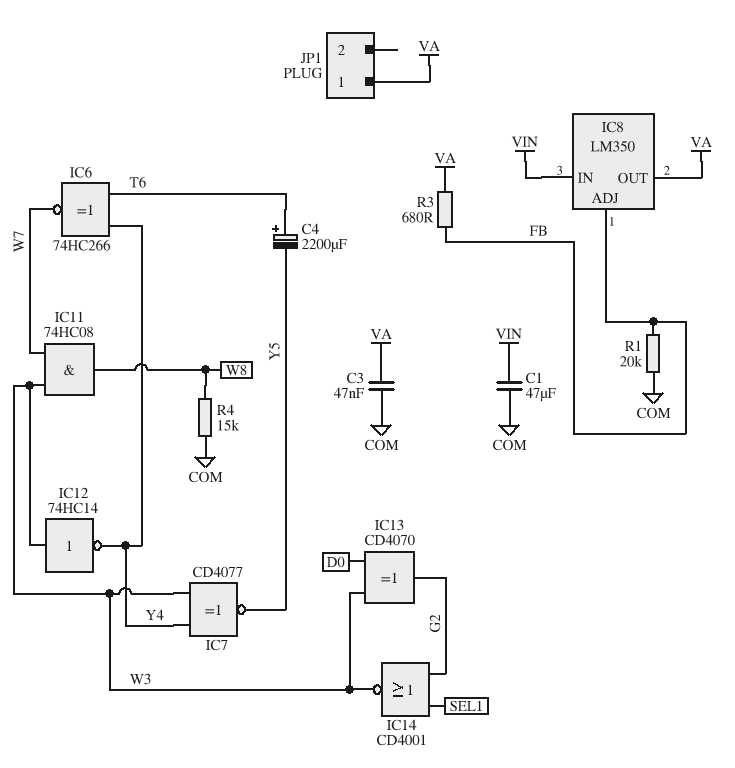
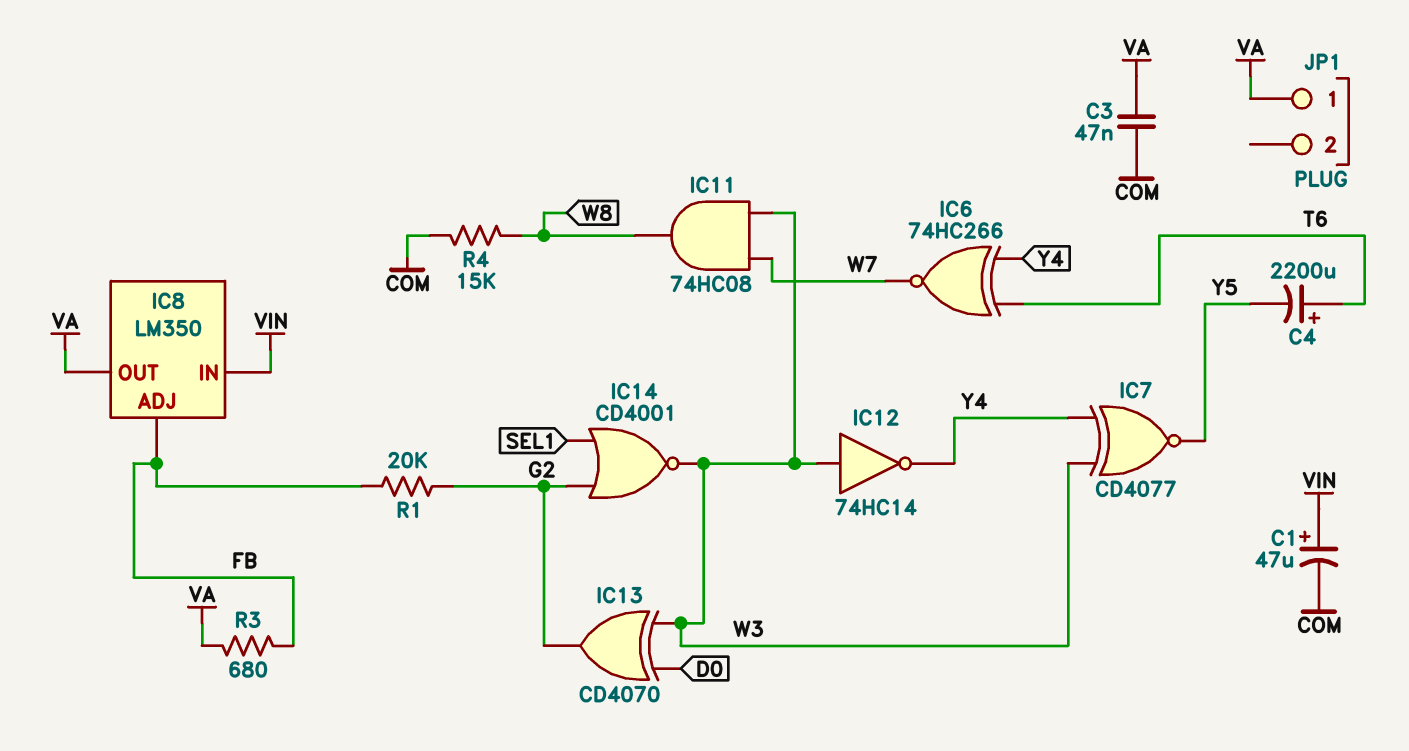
C1: 47uF (COM, VIN) -> 47uF (plus VIN, minus COM)
R1: 20k (COM, FB) -> 20k (FB, G2)

